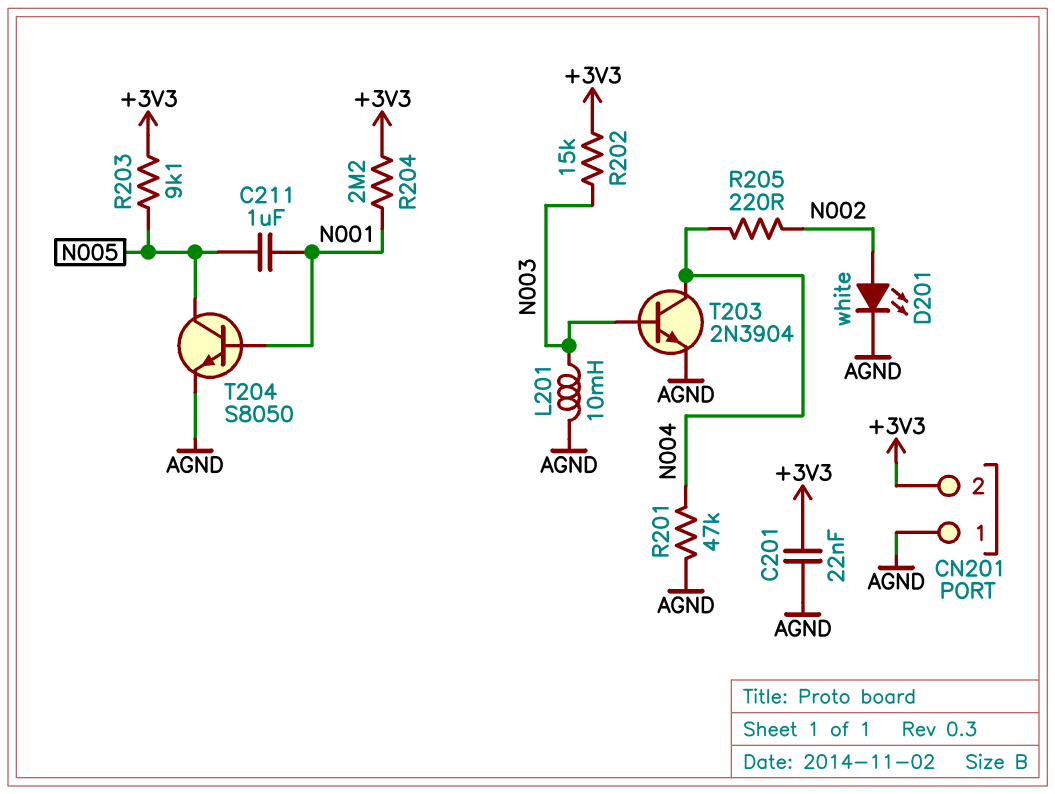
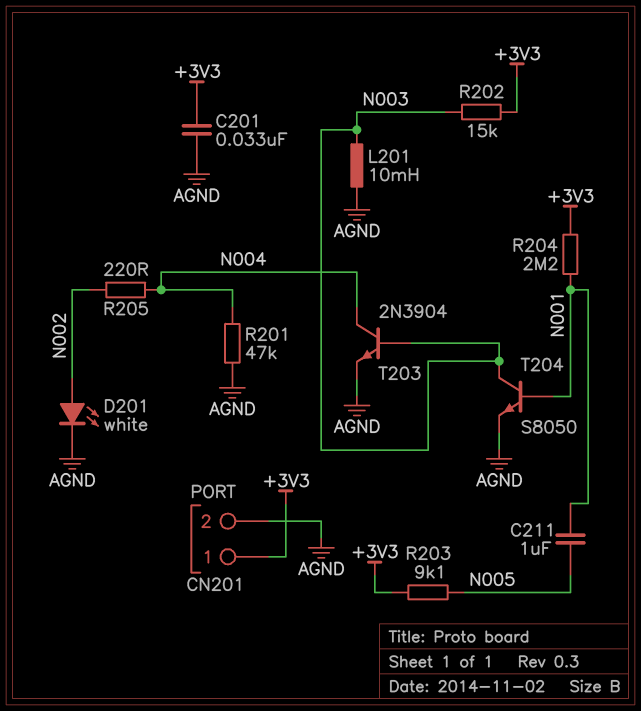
C201: 22nF (+3V3, AGND) -> 33nF (+3V3, AGND)
CN201 pin 1: AGND -> +3V3
CN201 pin 2: +3V3 -> AGND
T204: NPN S8050 (B N001, C N005, E AGND) -> NPN S8050 (B N001, C N003, E AGND)

